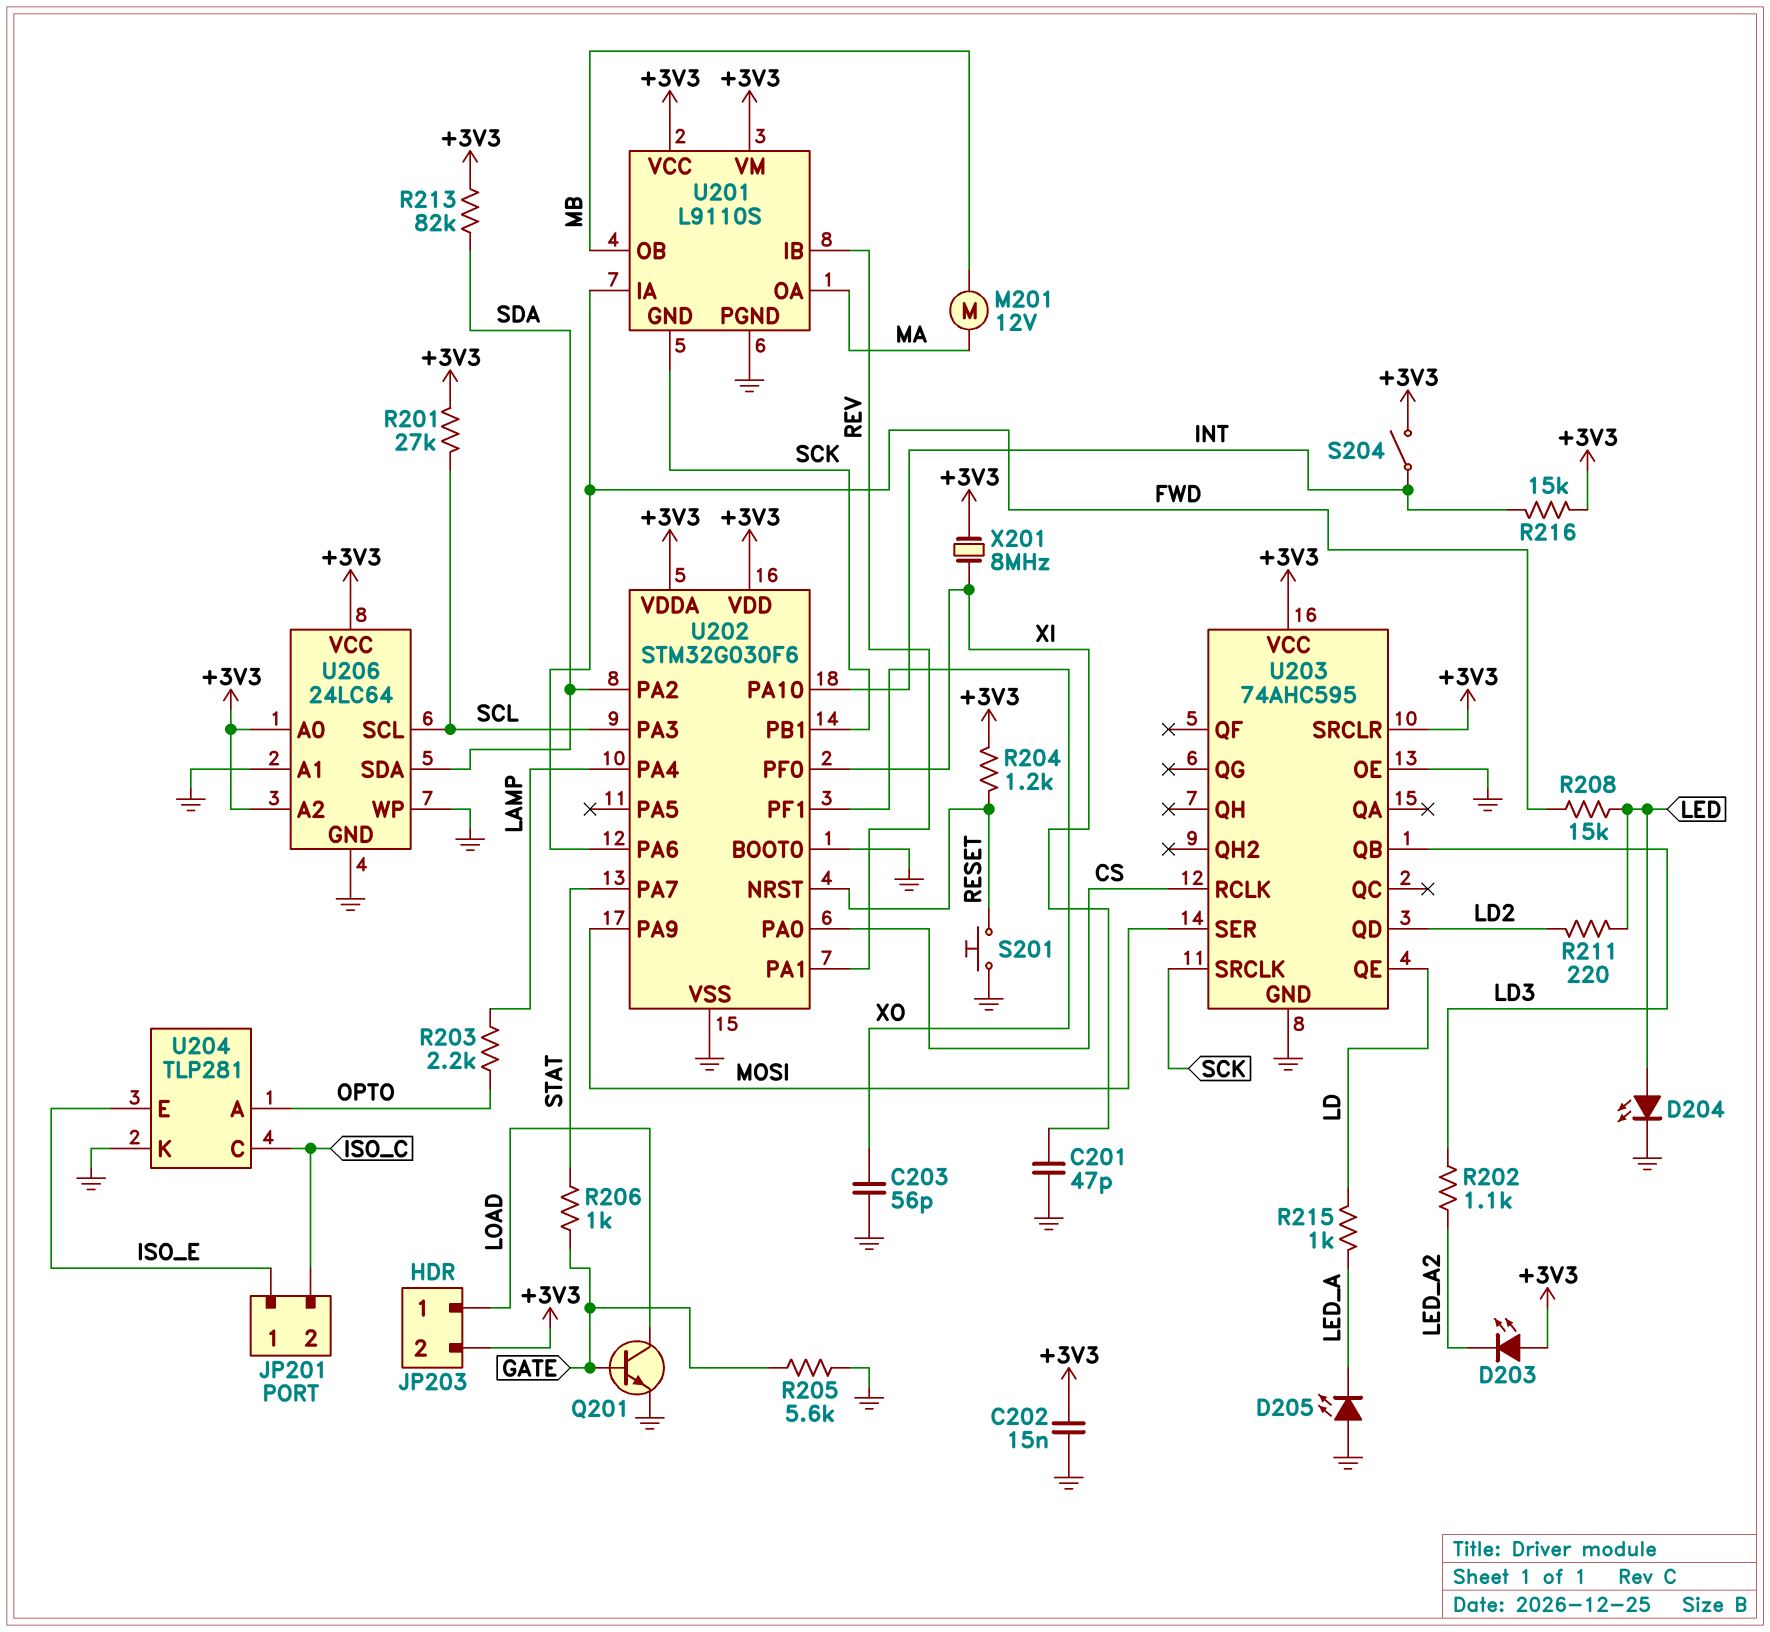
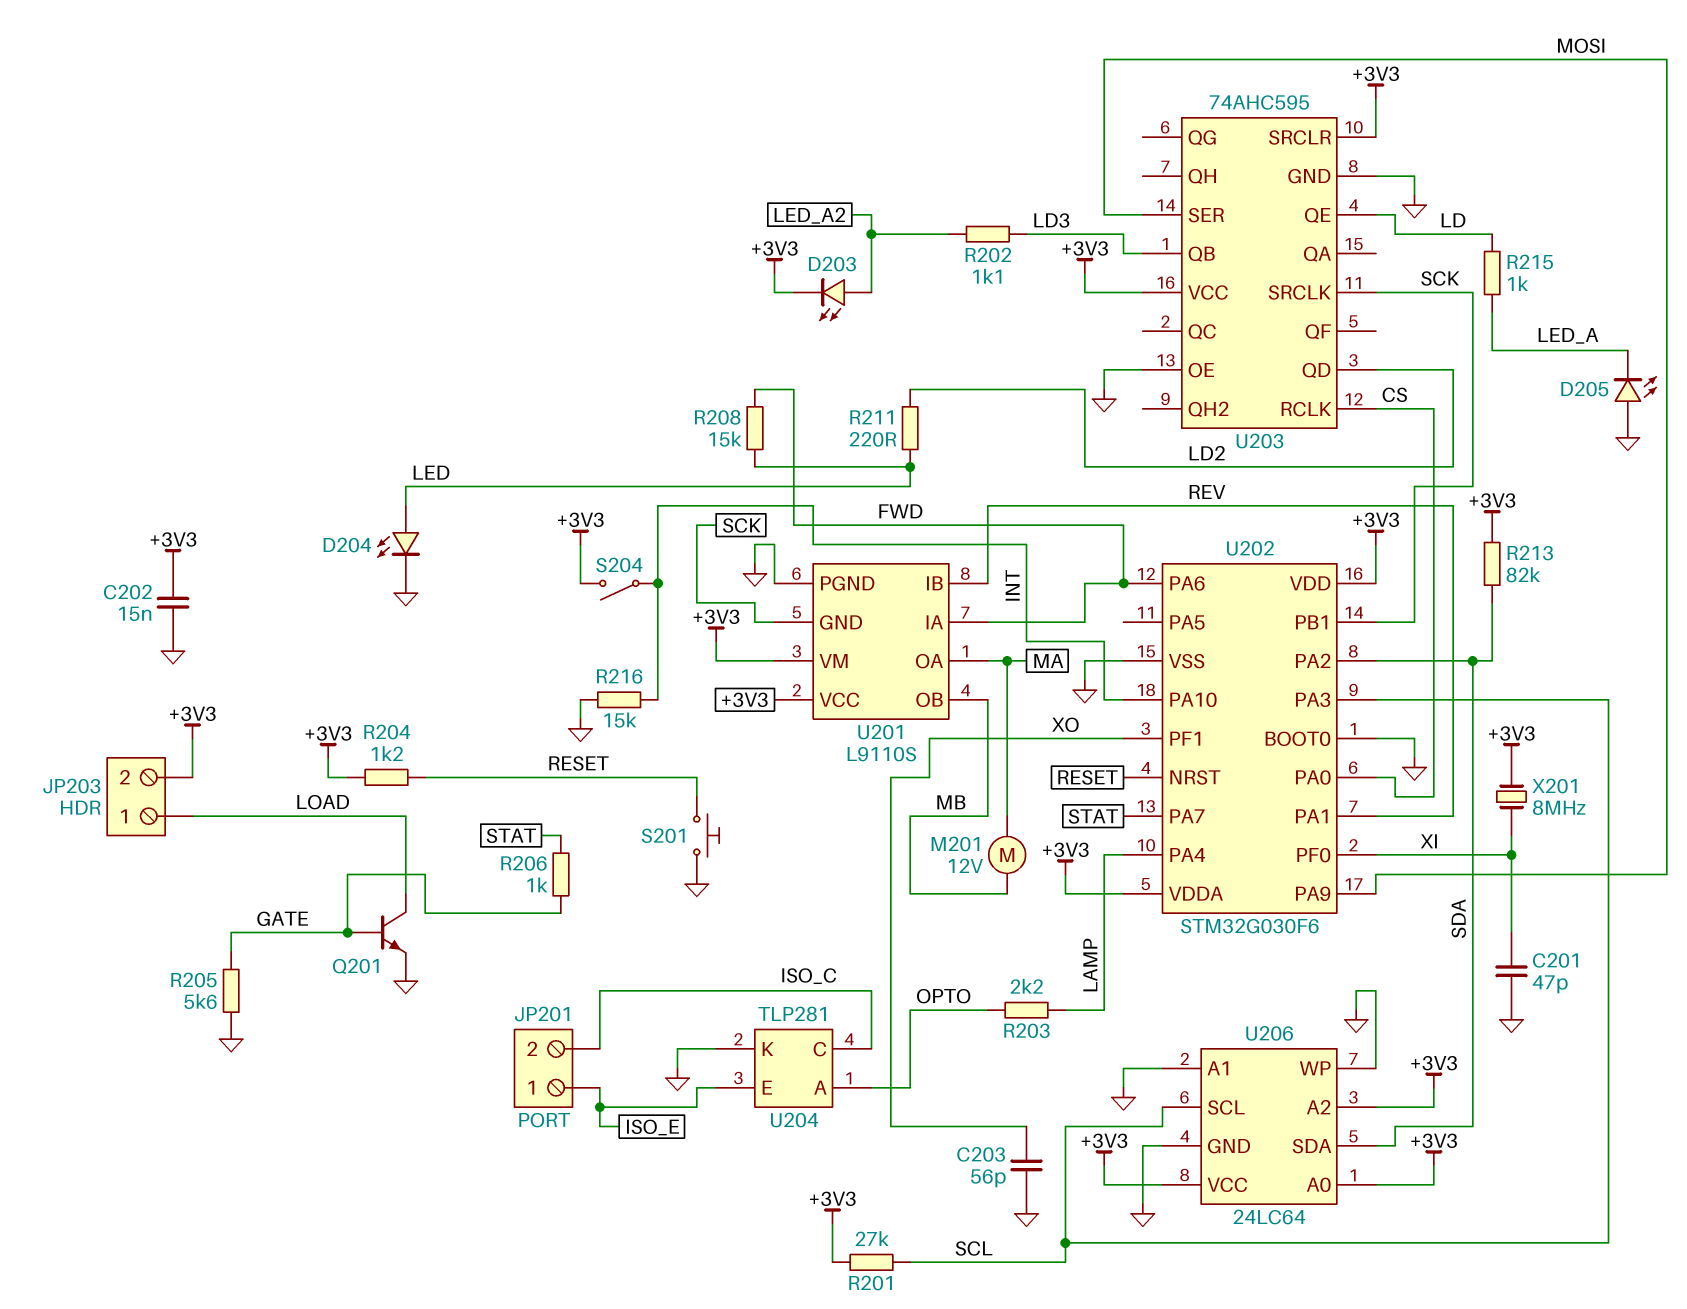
D203: LED (A +3V3, K LED_A2) -> LED (A LED_A2, K +3V3)
R216: 15k (+3V3, INT) -> 15k (GND, INT)

